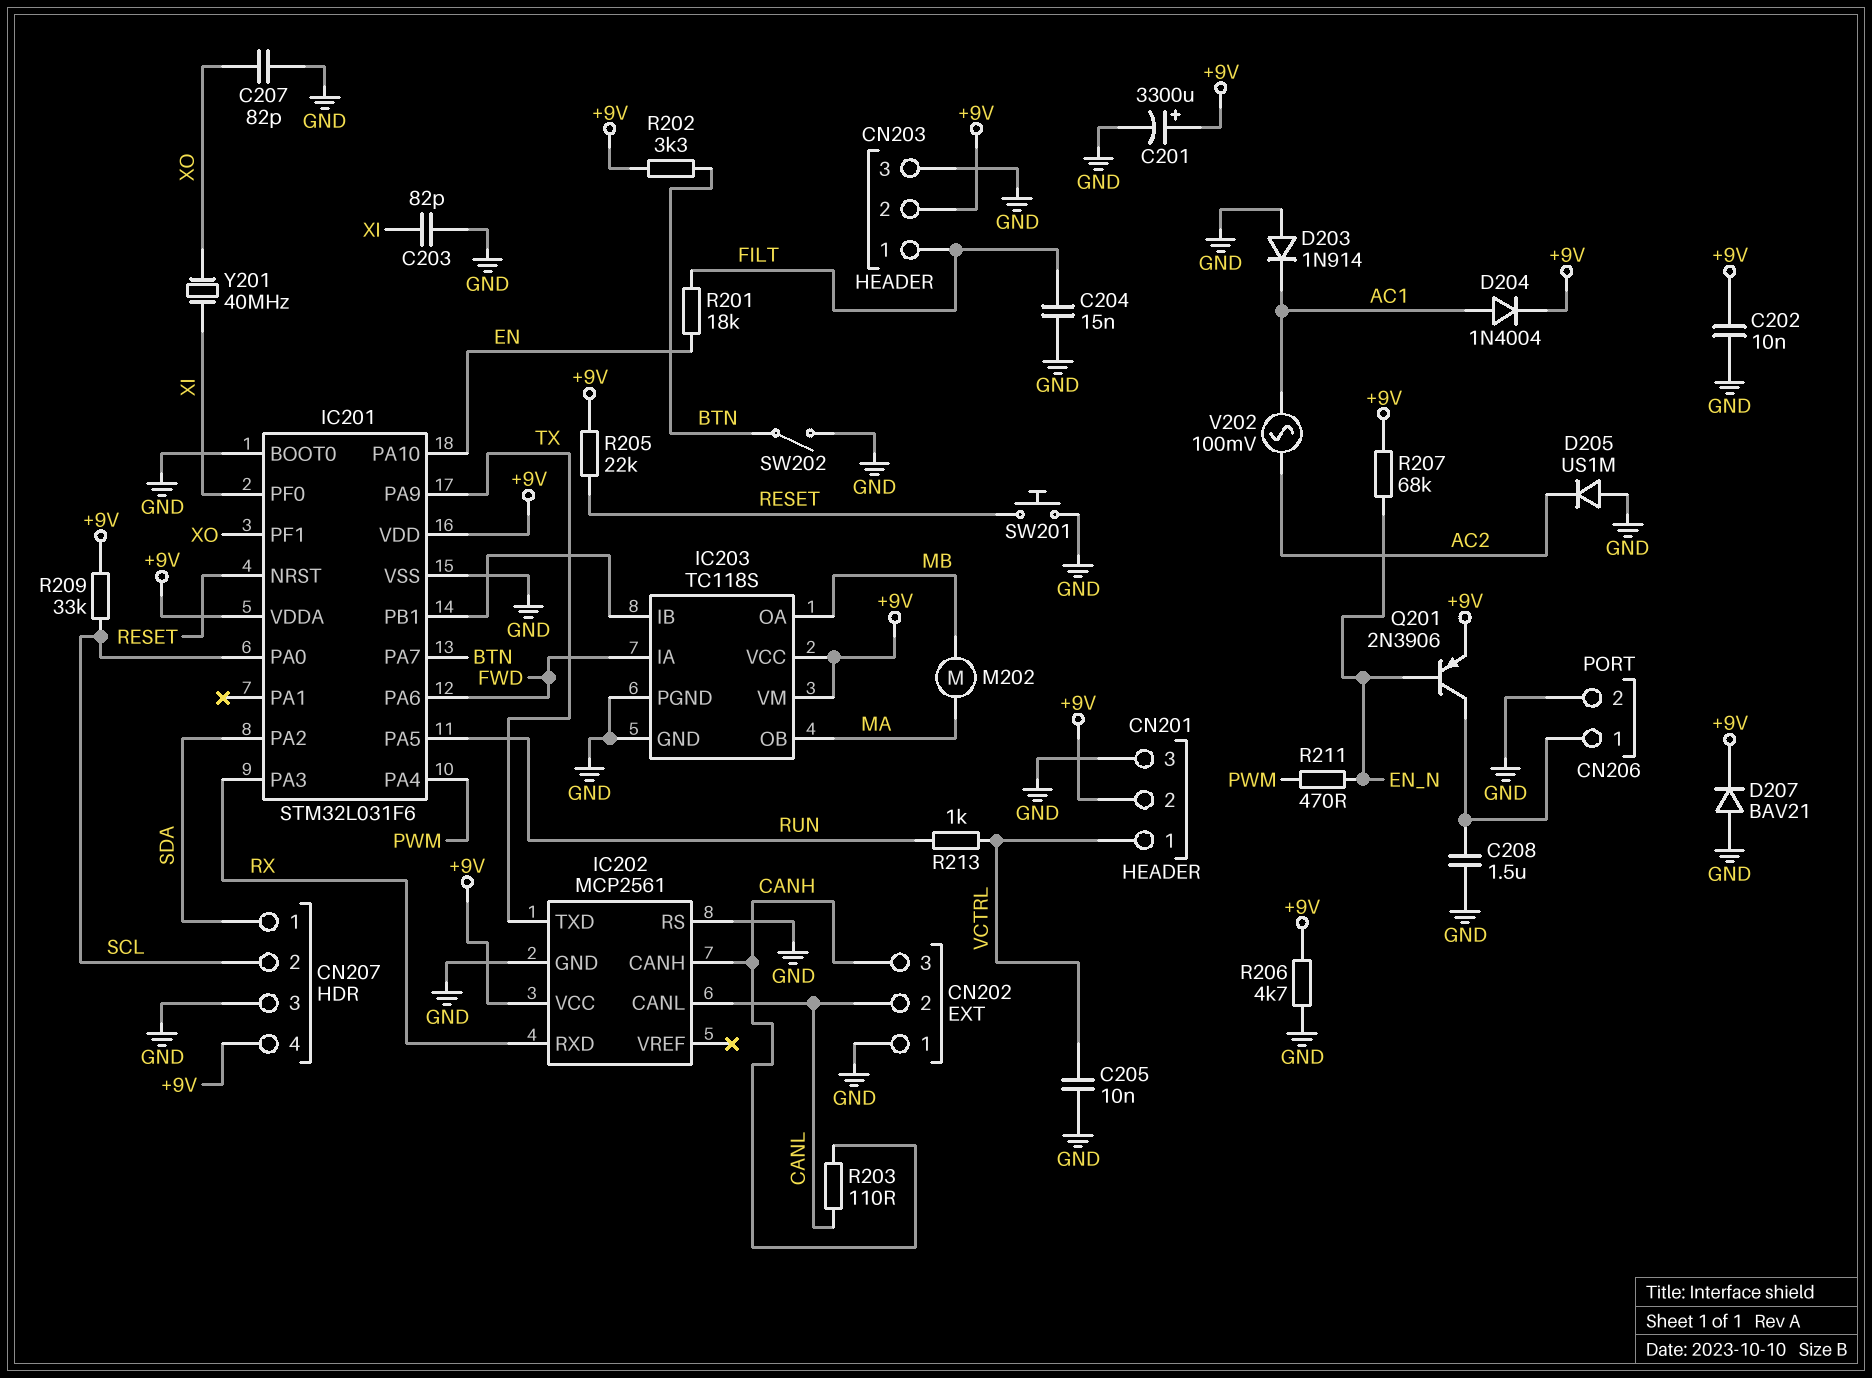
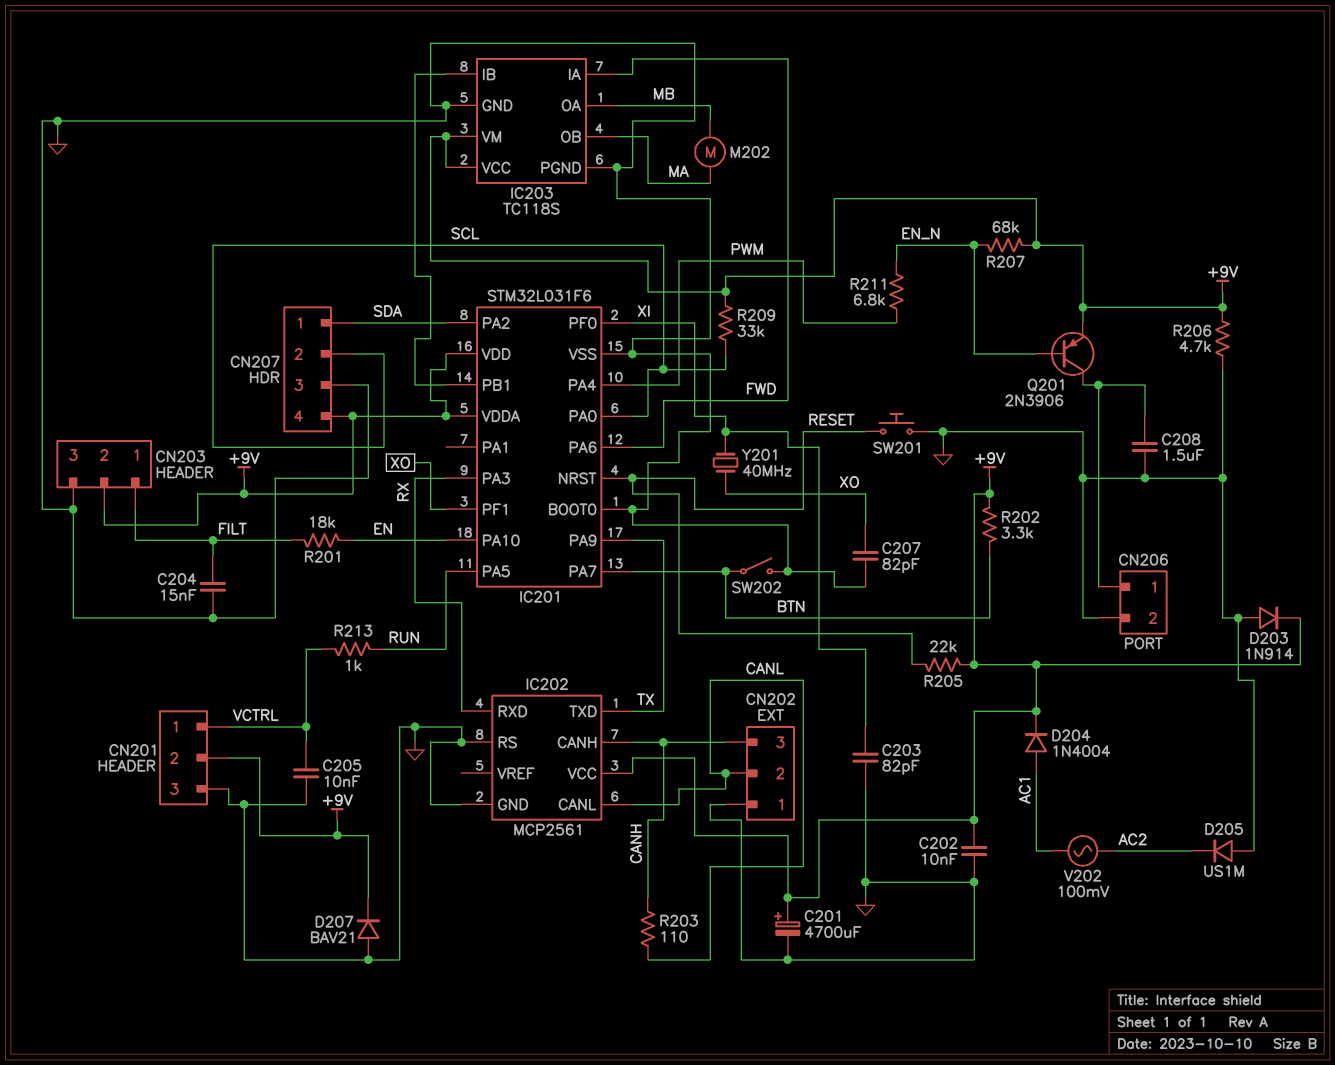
C201: 3300uF (plus +9V, minus GND) -> 4700uF (plus +9V, minus GND)
D203: diode 1N914 (A GND, K AC1) -> diode 1N914 (A GND, K +9V)
R211: 470 (EN_N, PWM) -> 6.8k (EN_N, PWM)

